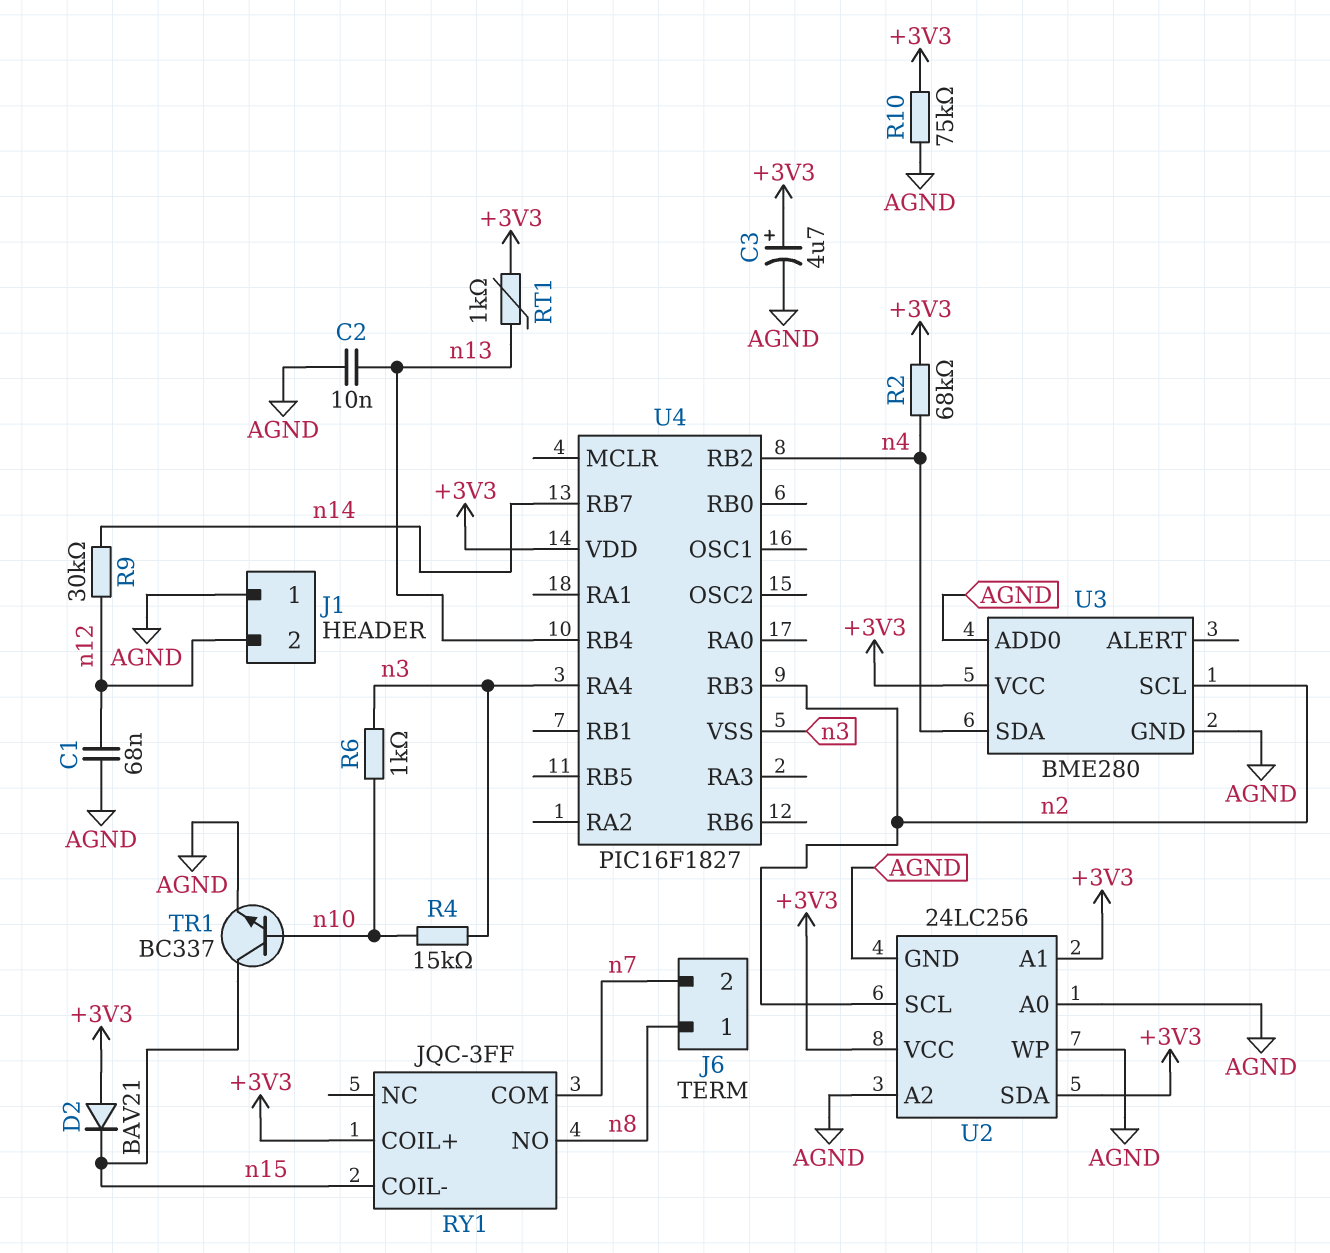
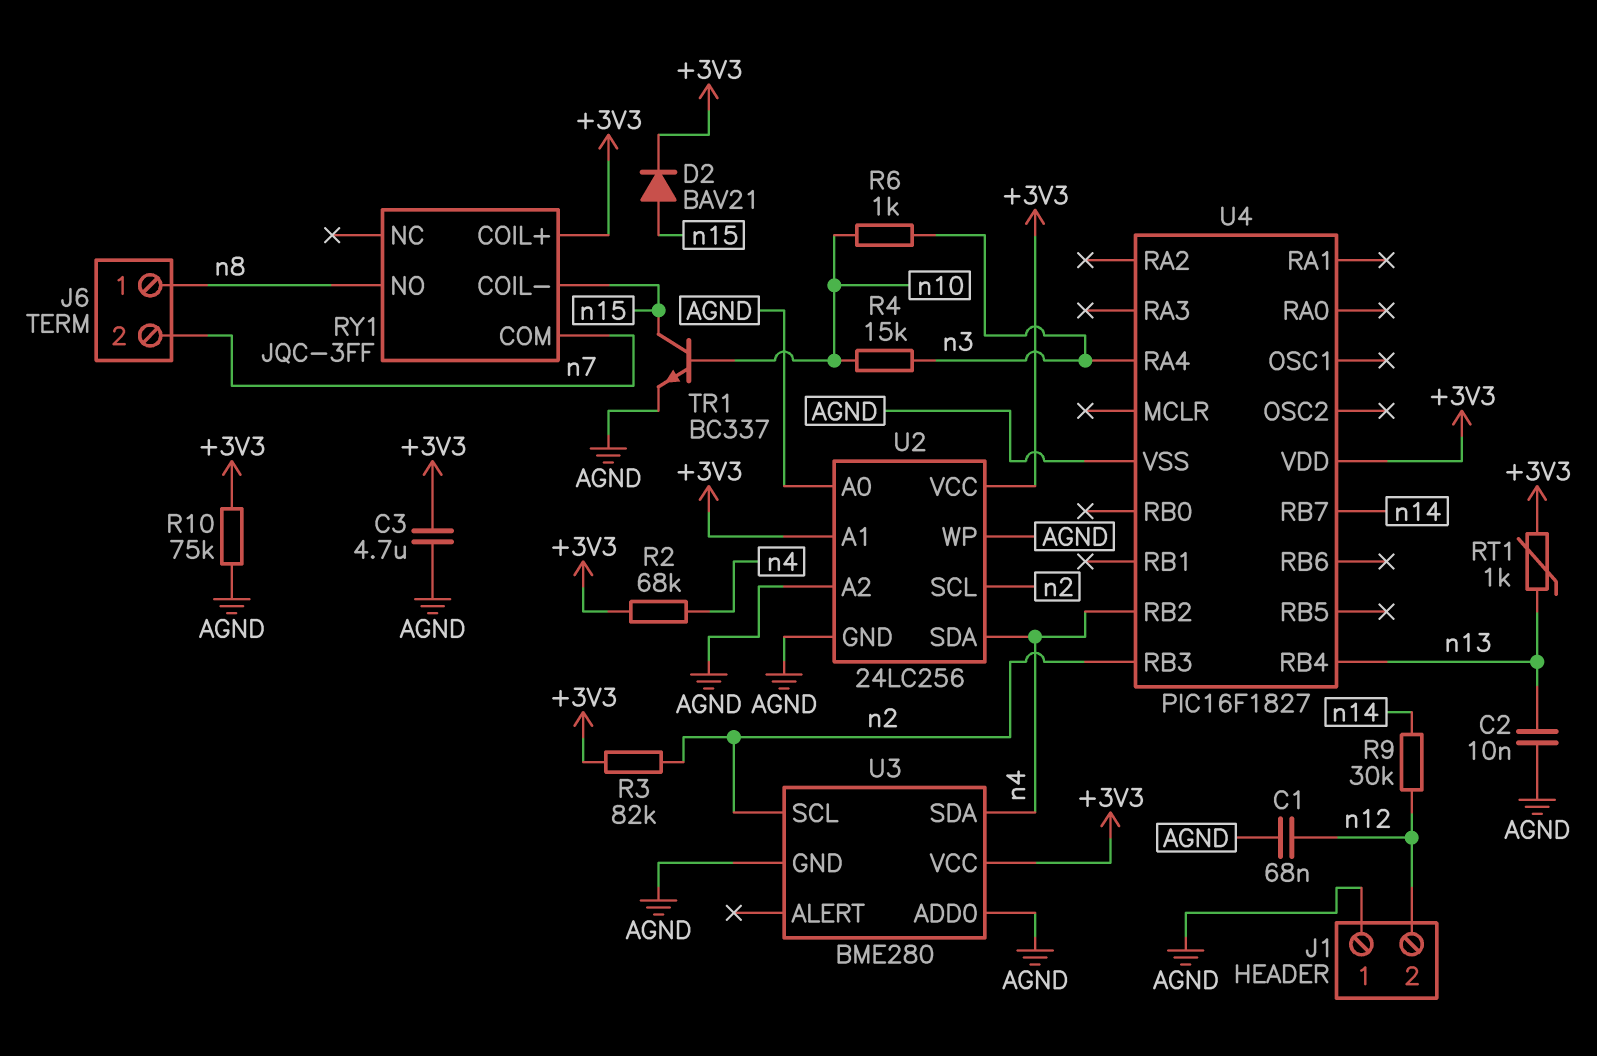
C3: 4.7uF (plus +3V3, minus AGND) -> 4.7uF (+3V3, AGND)
D2: diode BAV21 (A +3V3, K n15) -> diode BAV21 (A n15, K +3V3)
R3: none -> 82k (+3V3, n2)
U2 pin SDA: +3V3 -> n4
U4 pin VSS: n3 -> AGND

